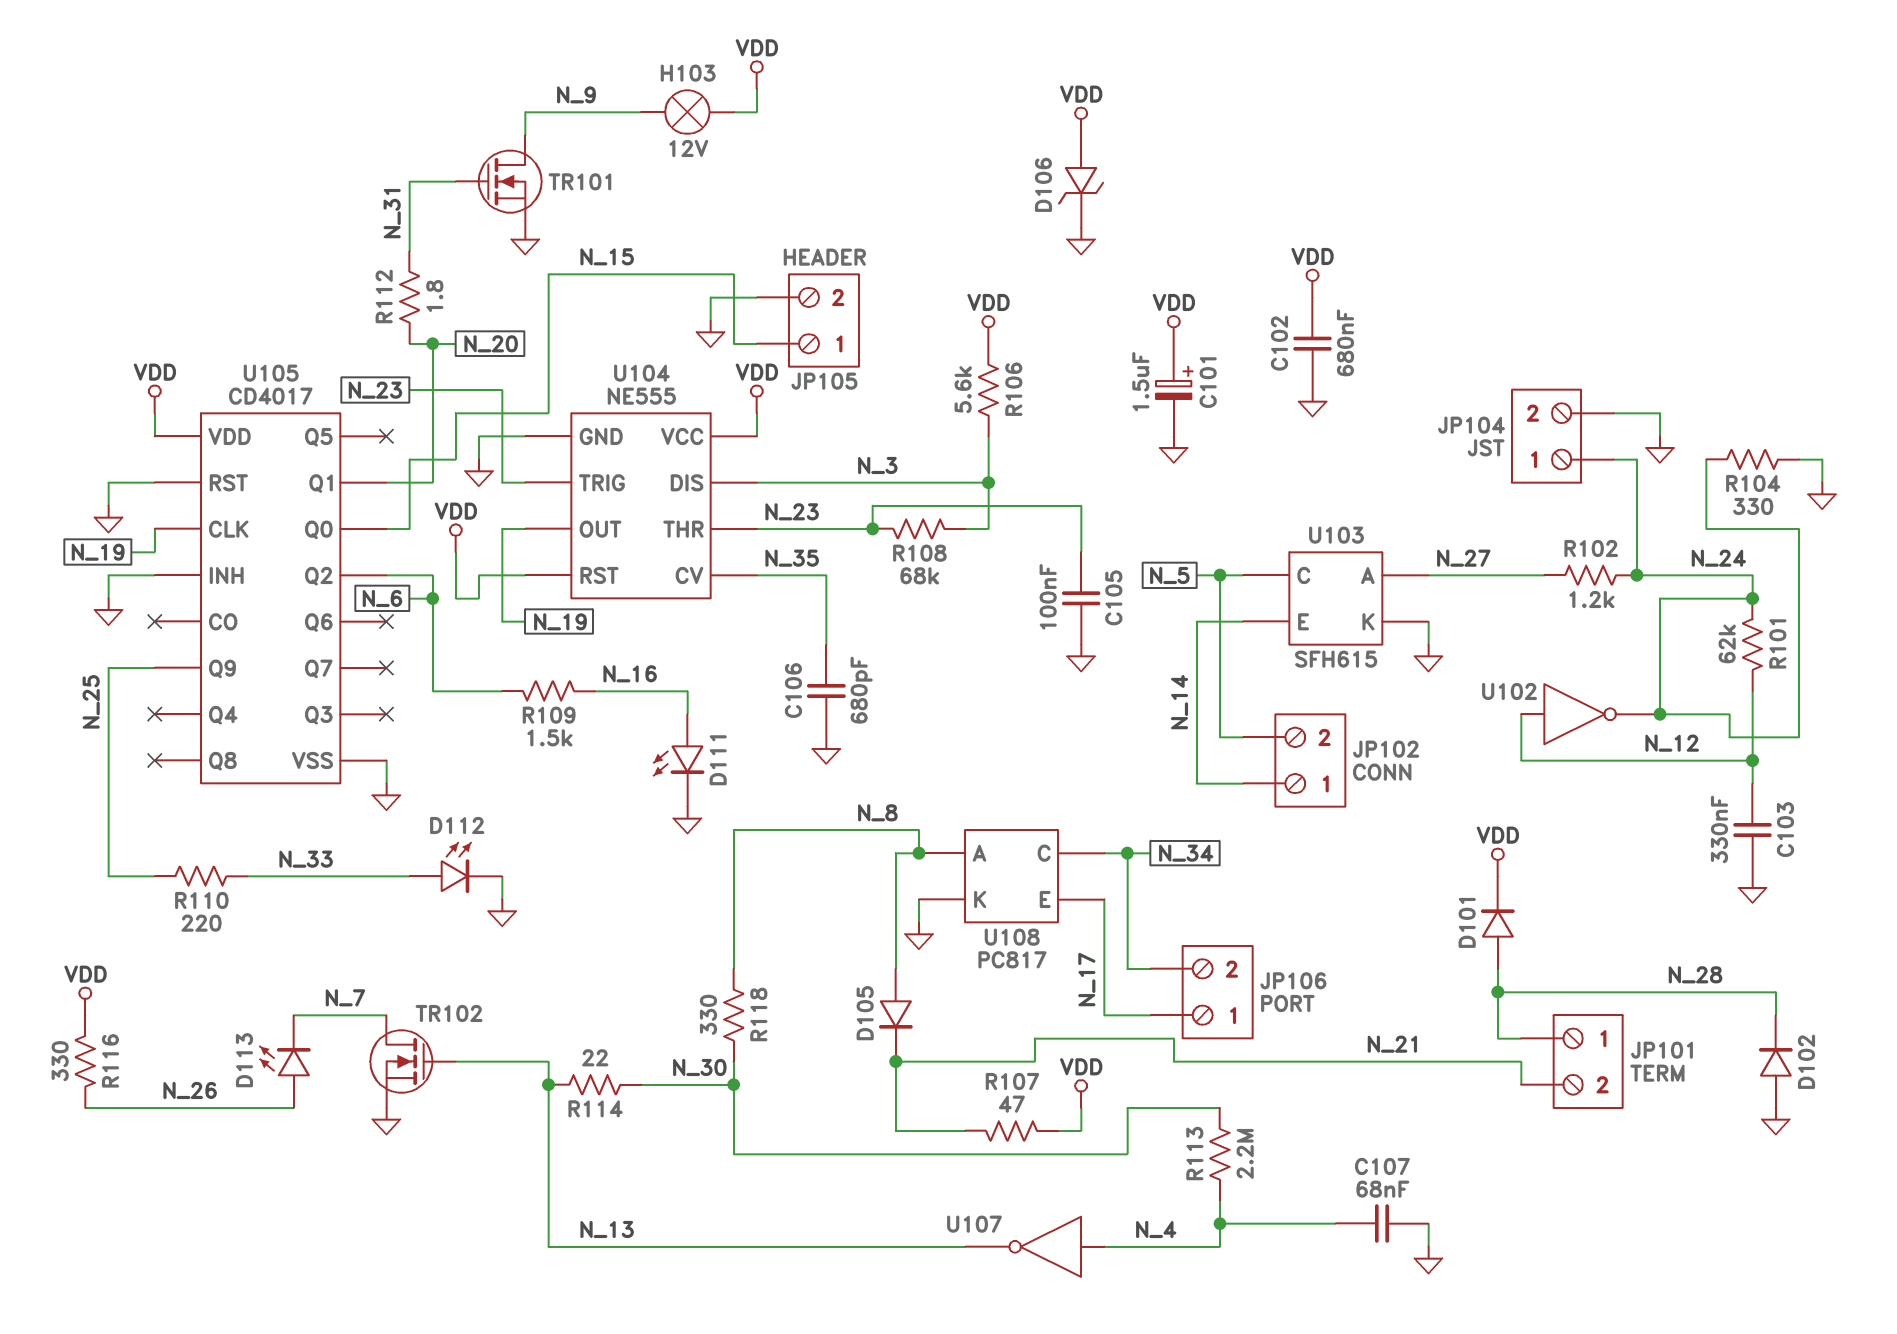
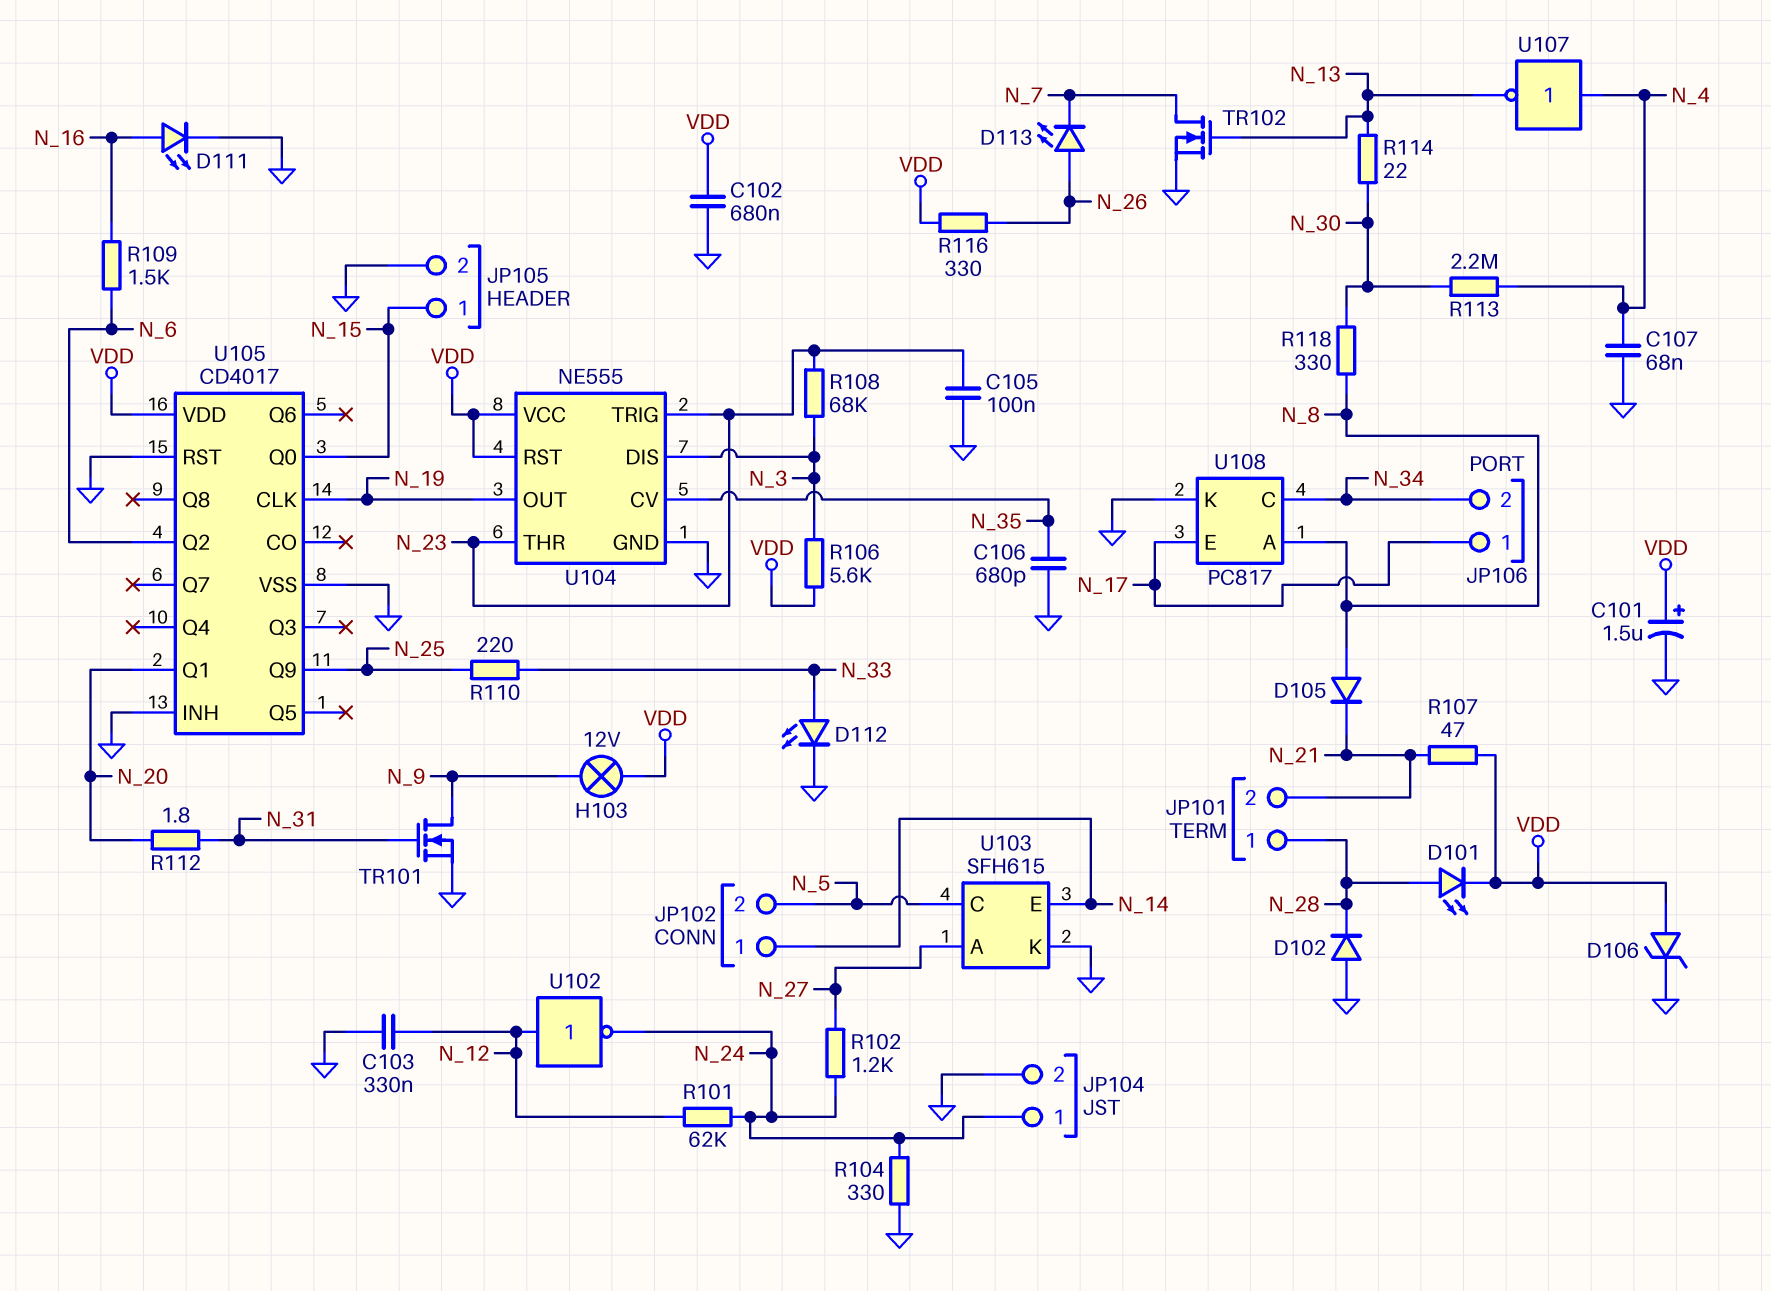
D101: diode (A N_28, K VDD) -> LED (A N_28, K VDD)

